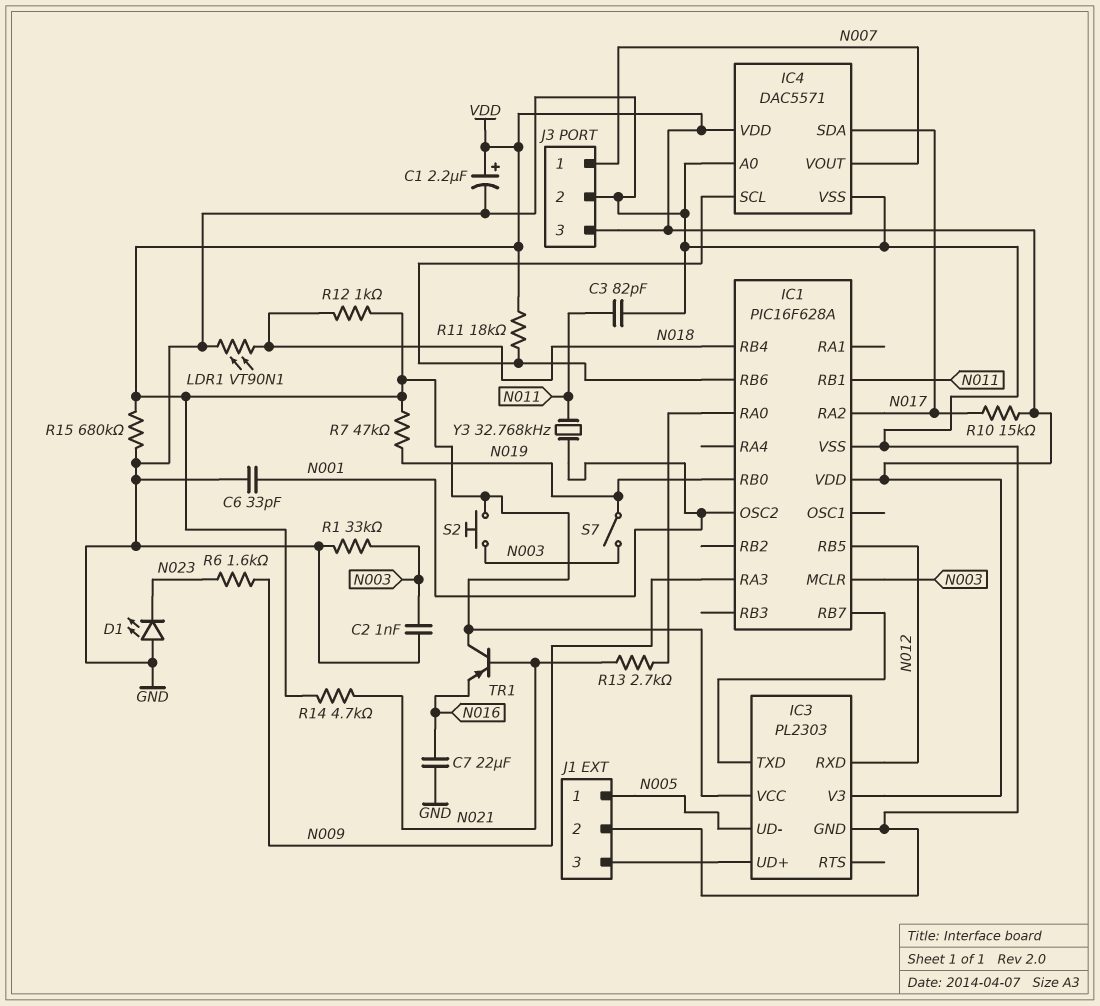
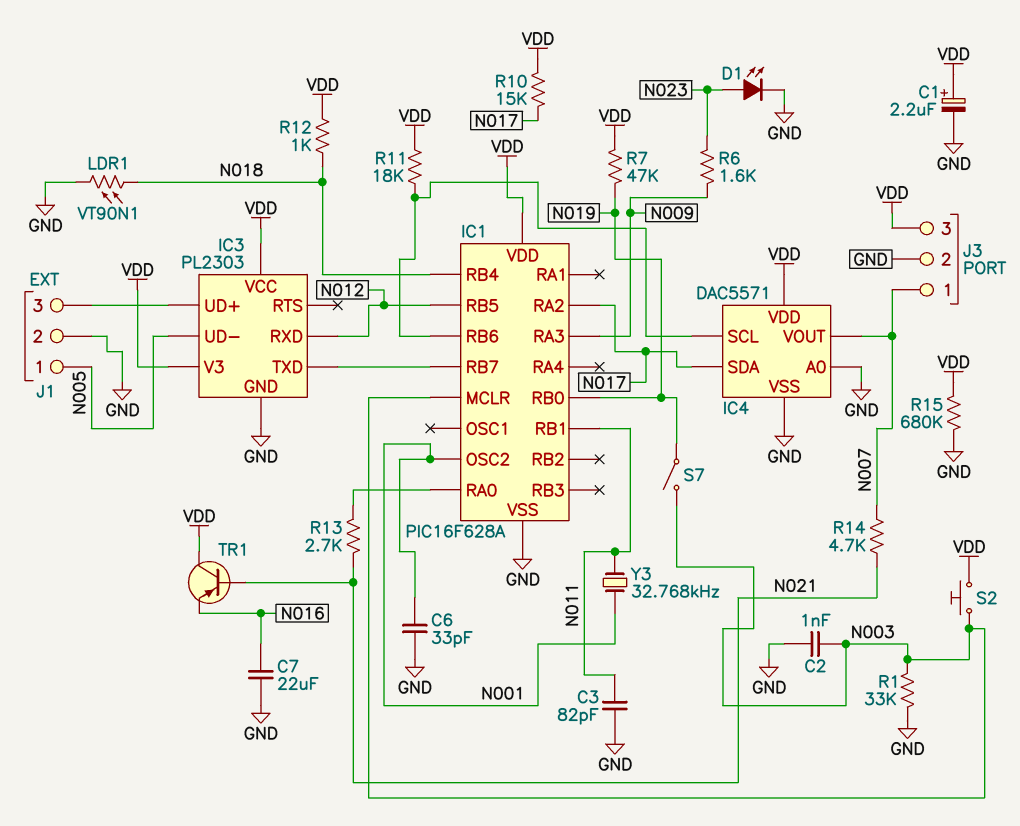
D1: LED (A GND, K N023) -> LED (A N023, K GND)
R14: 4.7k (N021, VDD) -> 4.7k (N007, N021)

